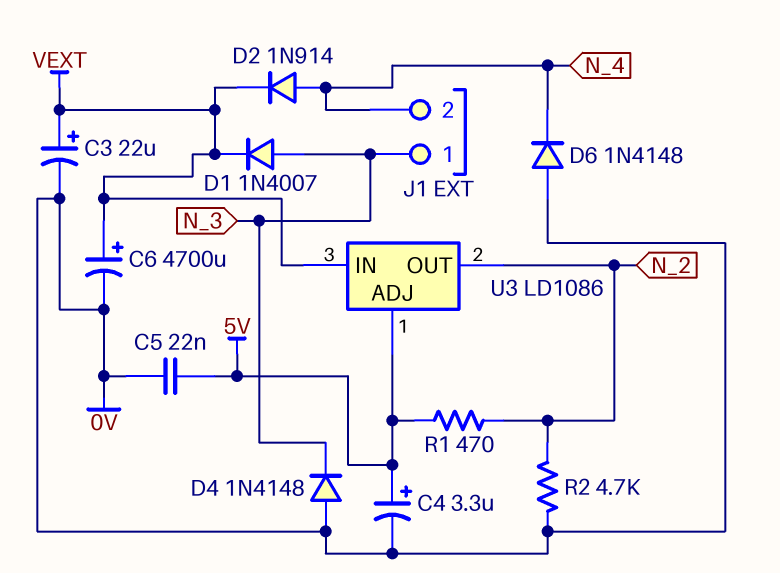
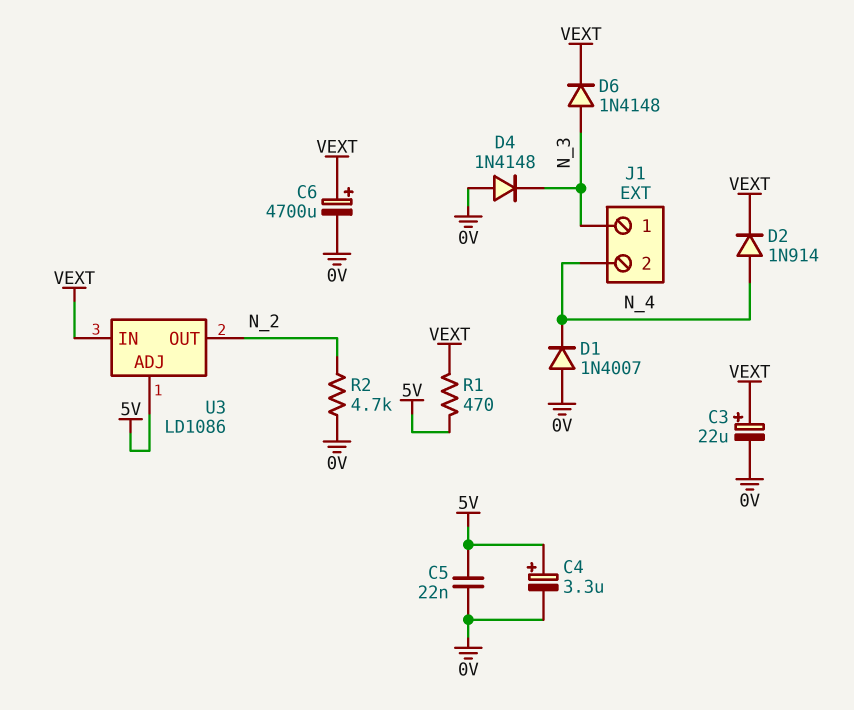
D1: diode 1N4007 (A N_3, K VEXT) -> diode 1N4007 (A 0V, K N_4)
D6: diode 1N4148 (A 0V, K N_4) -> diode 1N4148 (A N_3, K VEXT)
R1: 470 (5V, N_2) -> 470 (5V, VEXT)

